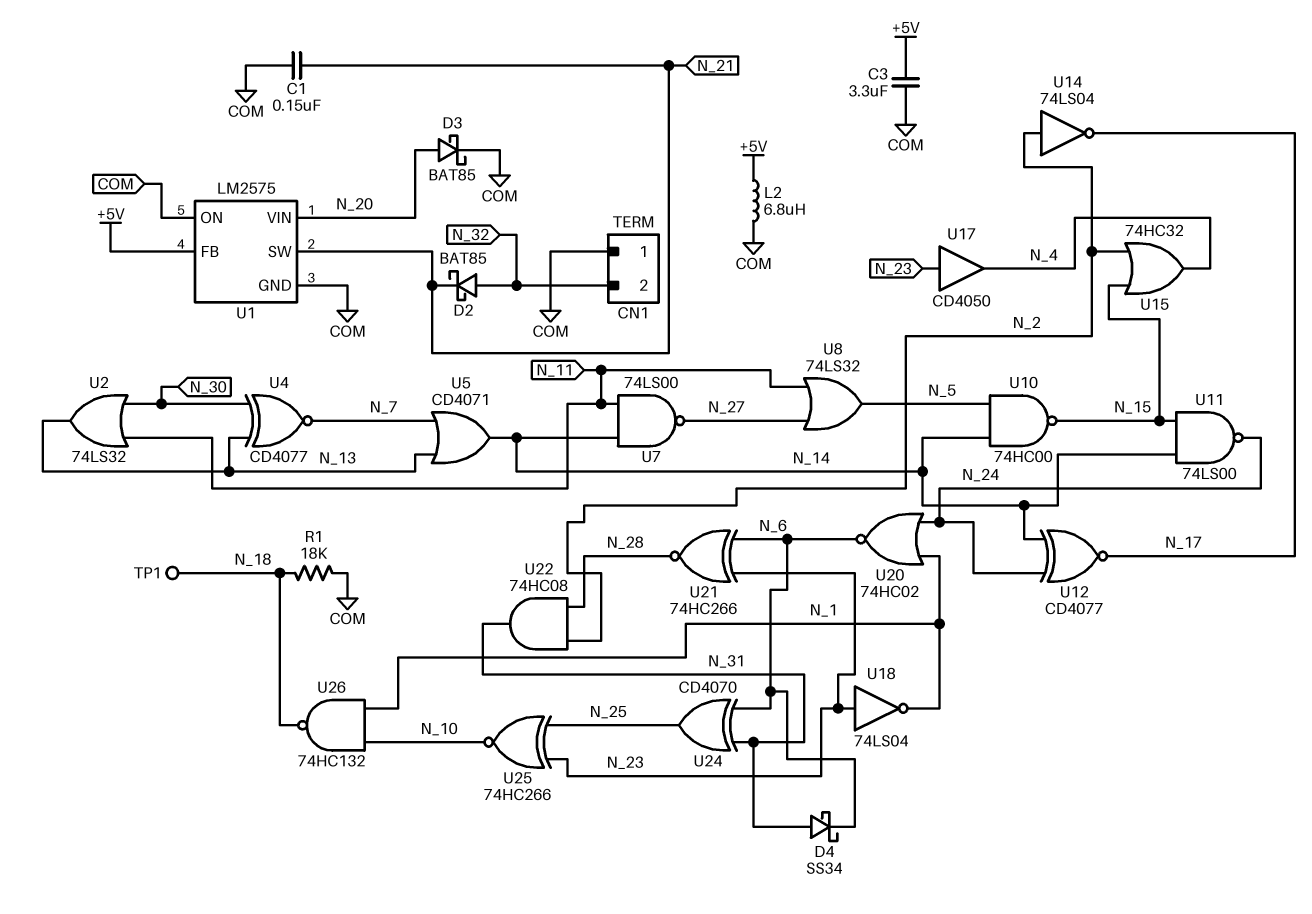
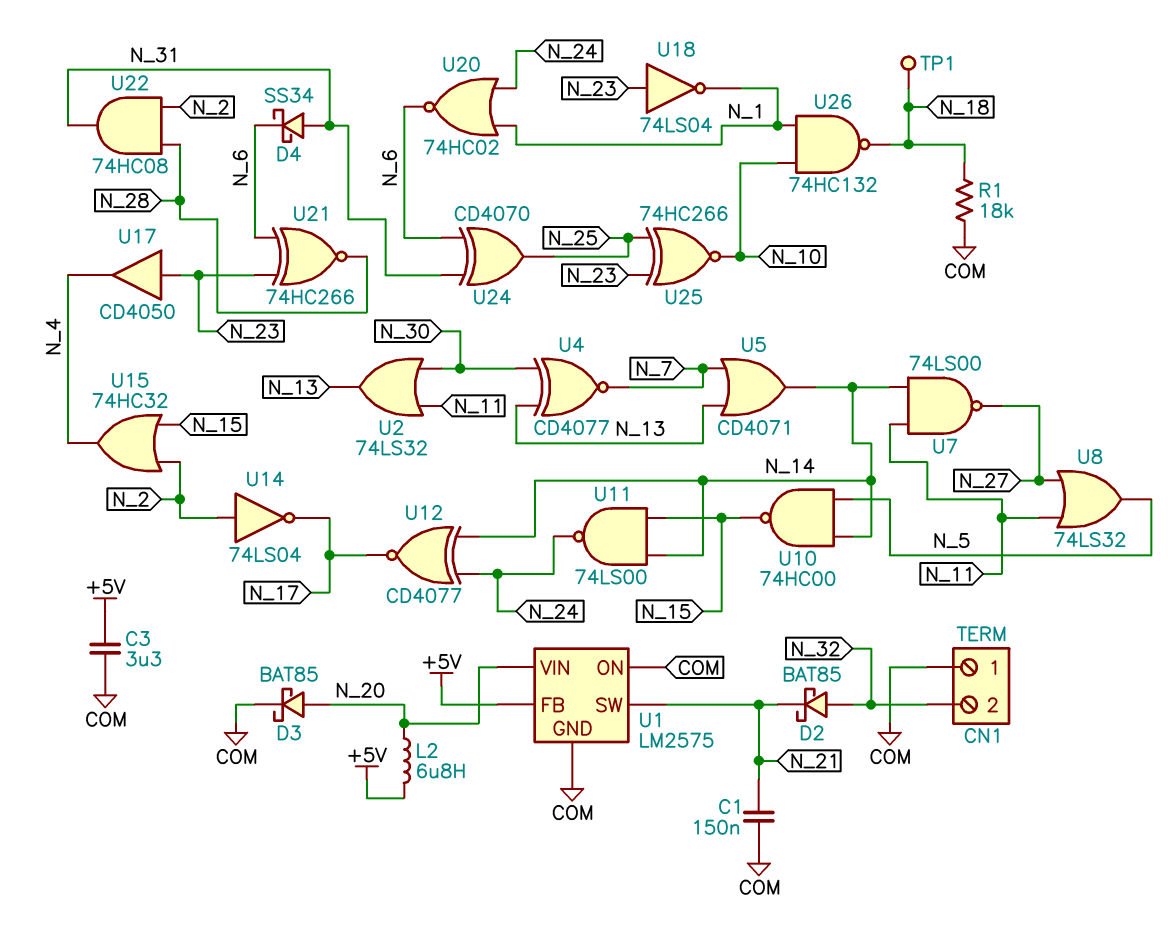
L2: 6.8uH (+5V, COM) -> 6.8uH (+5V, N_20)

